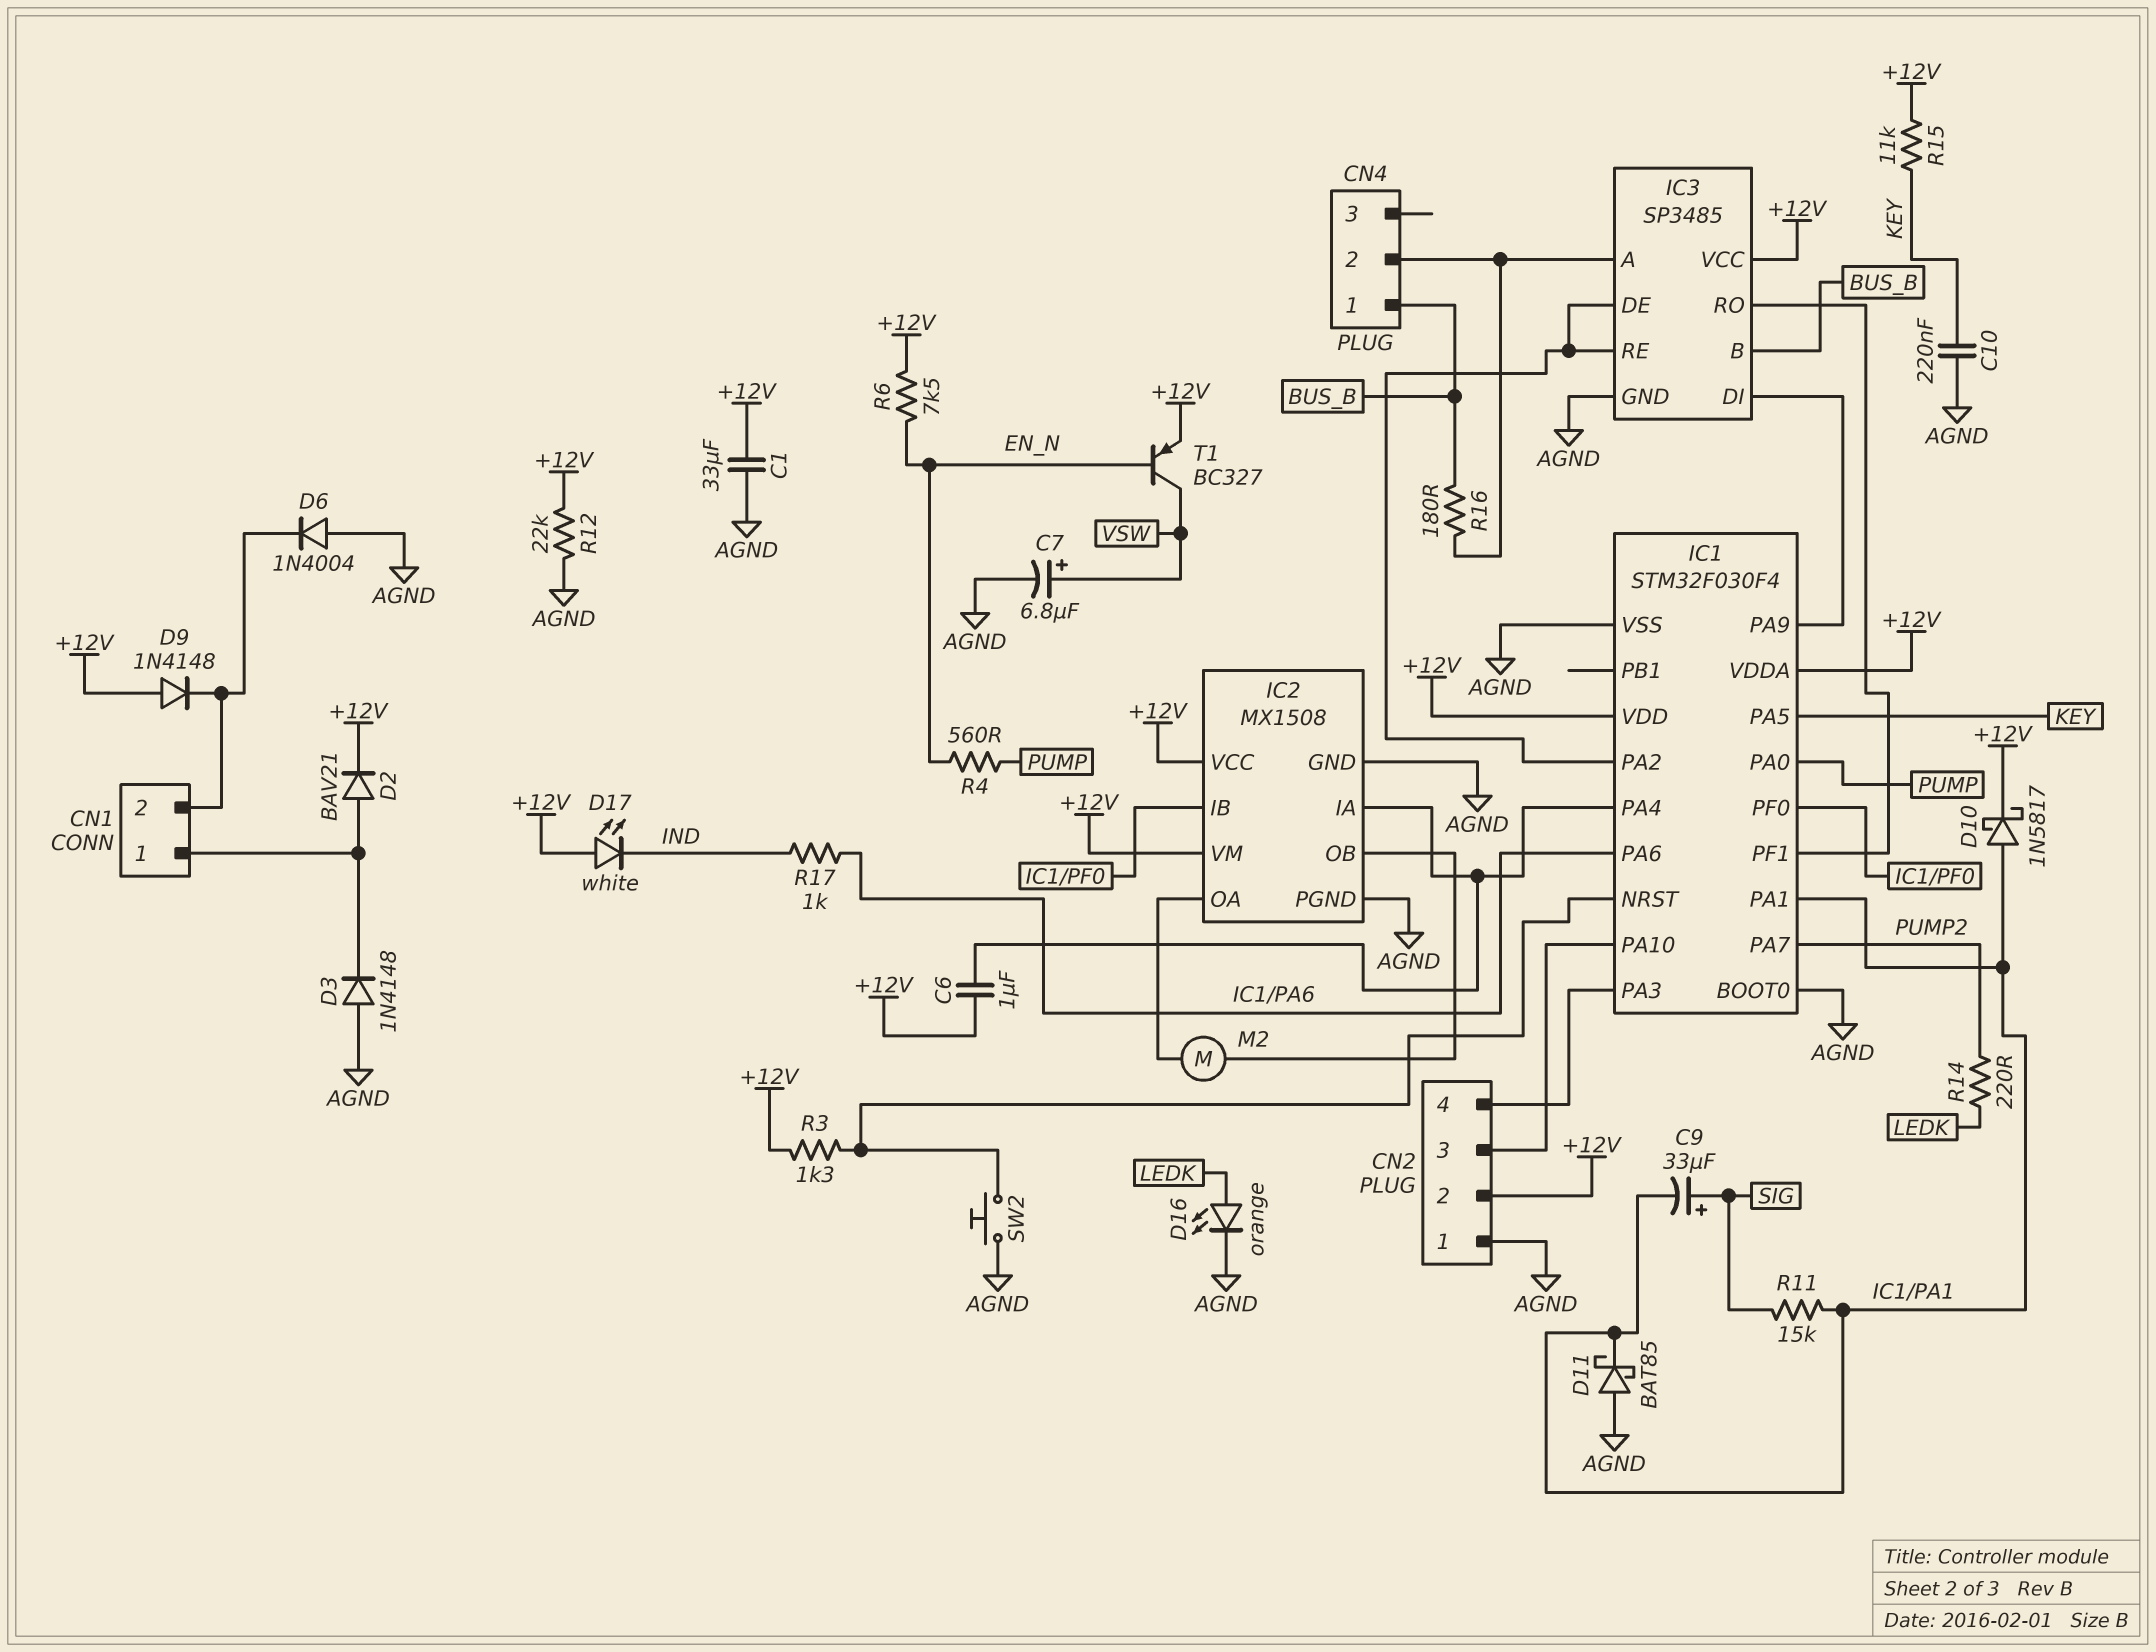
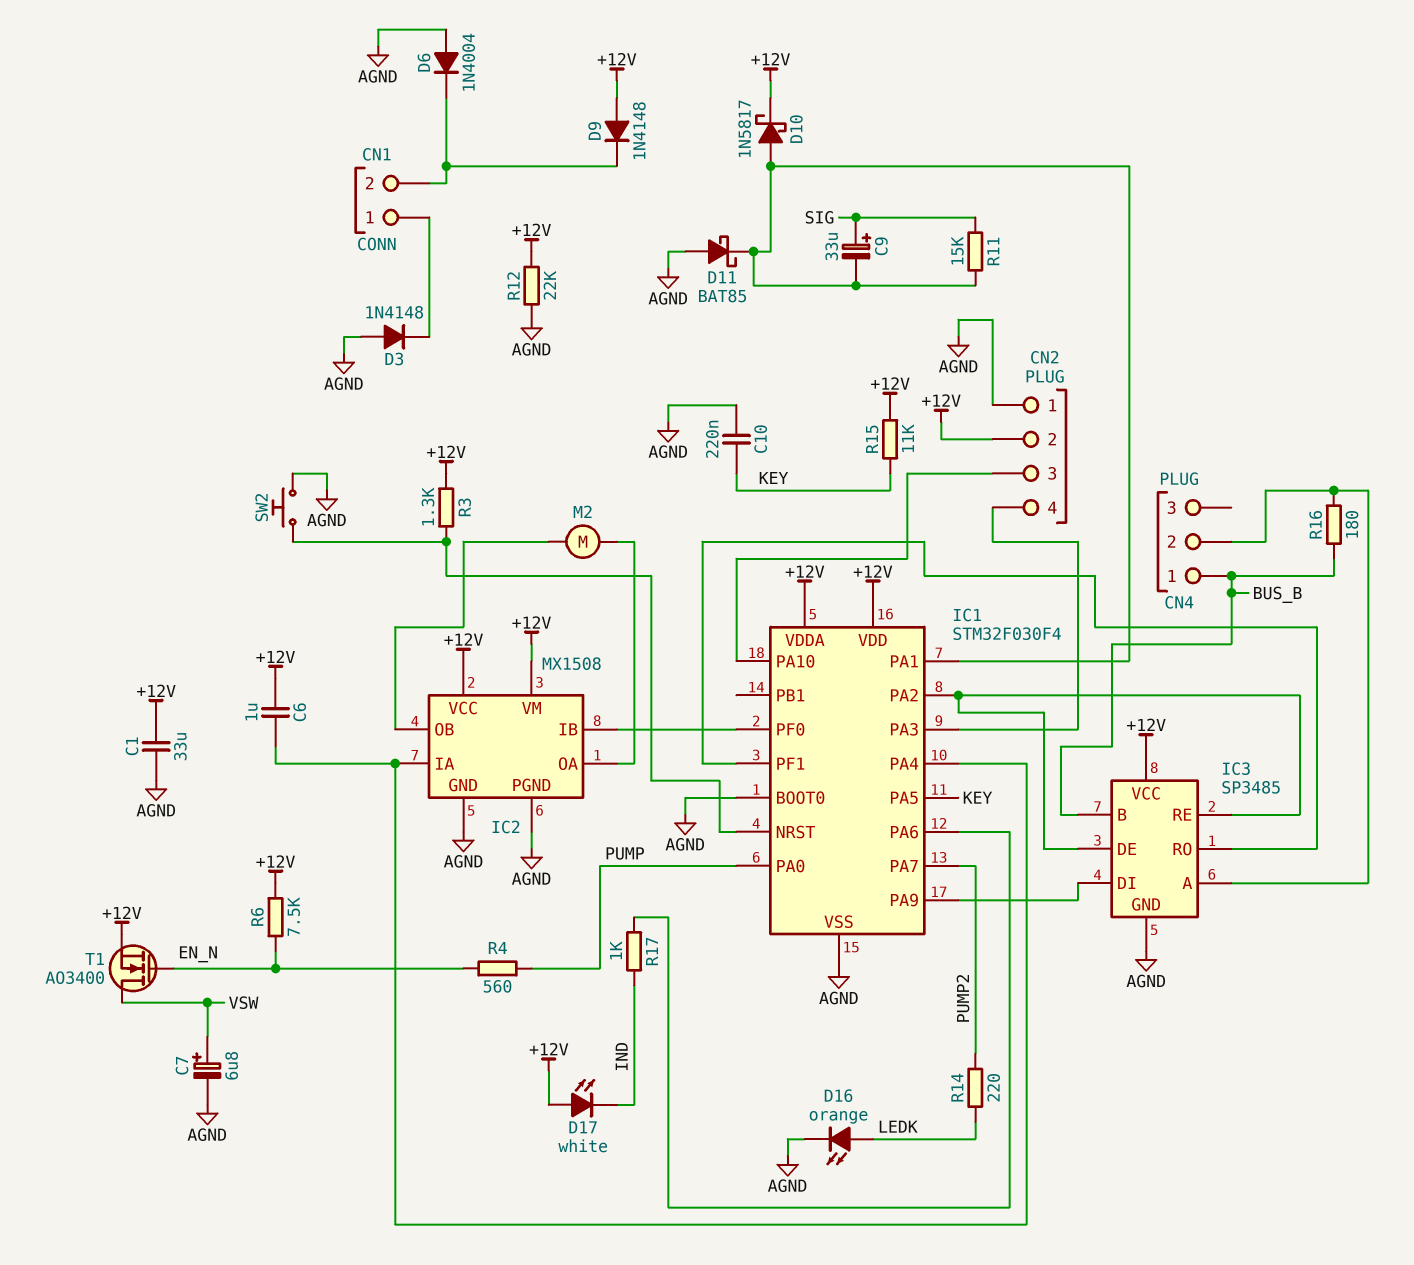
D2: diode BAV21 (A CN1/1, K +12V) -> none
T1: PNP BC327 (B EN_N, C VSW, E +12V) -> NMOS AO3400 (G EN_N, D VSW, S +12V)

